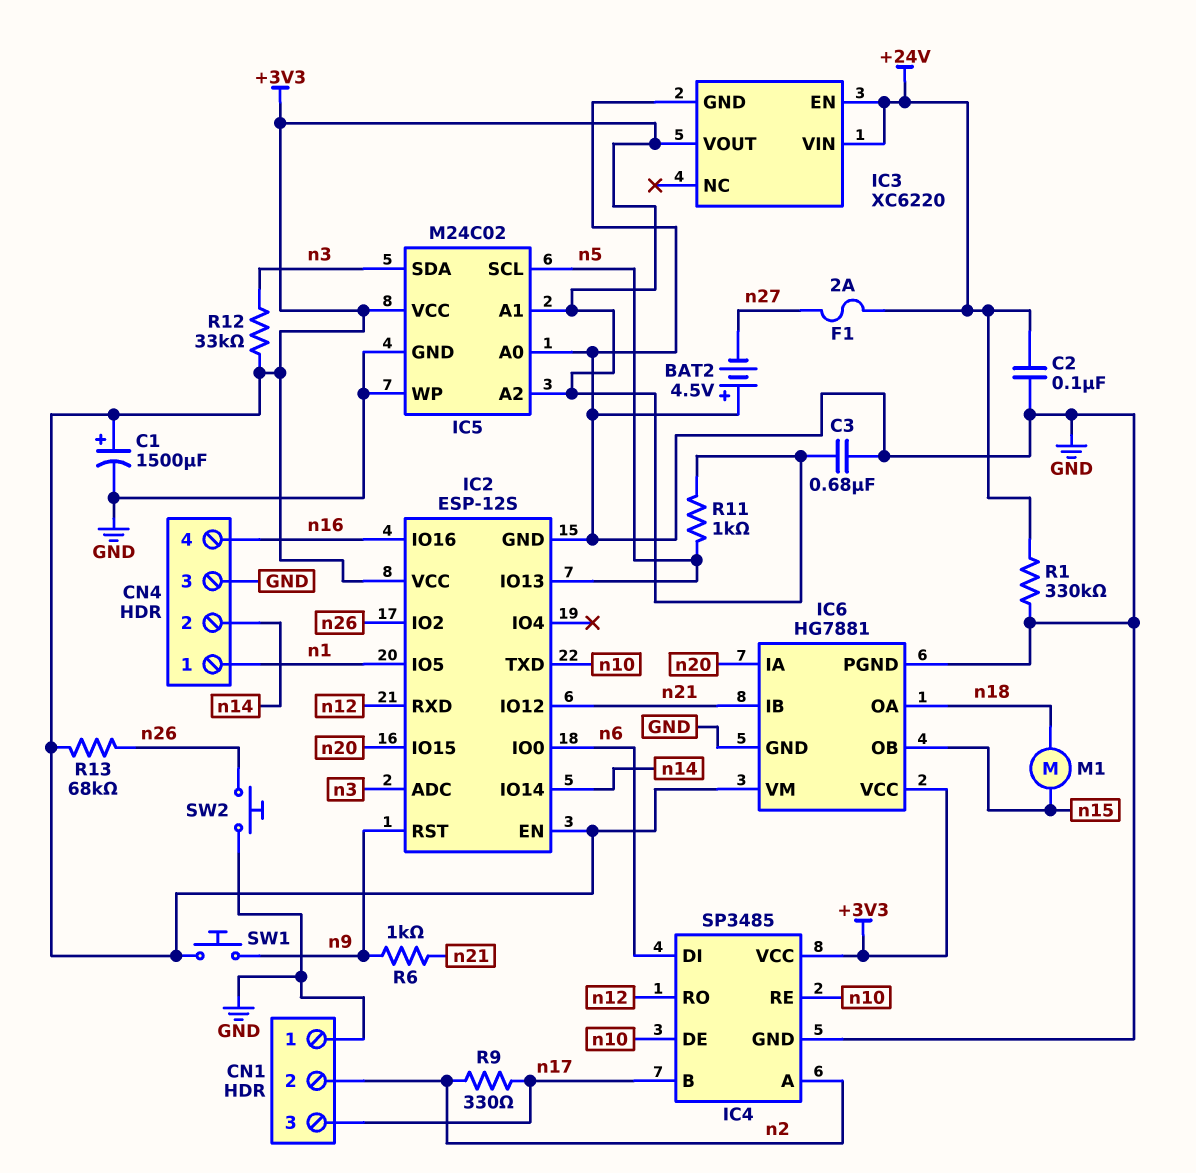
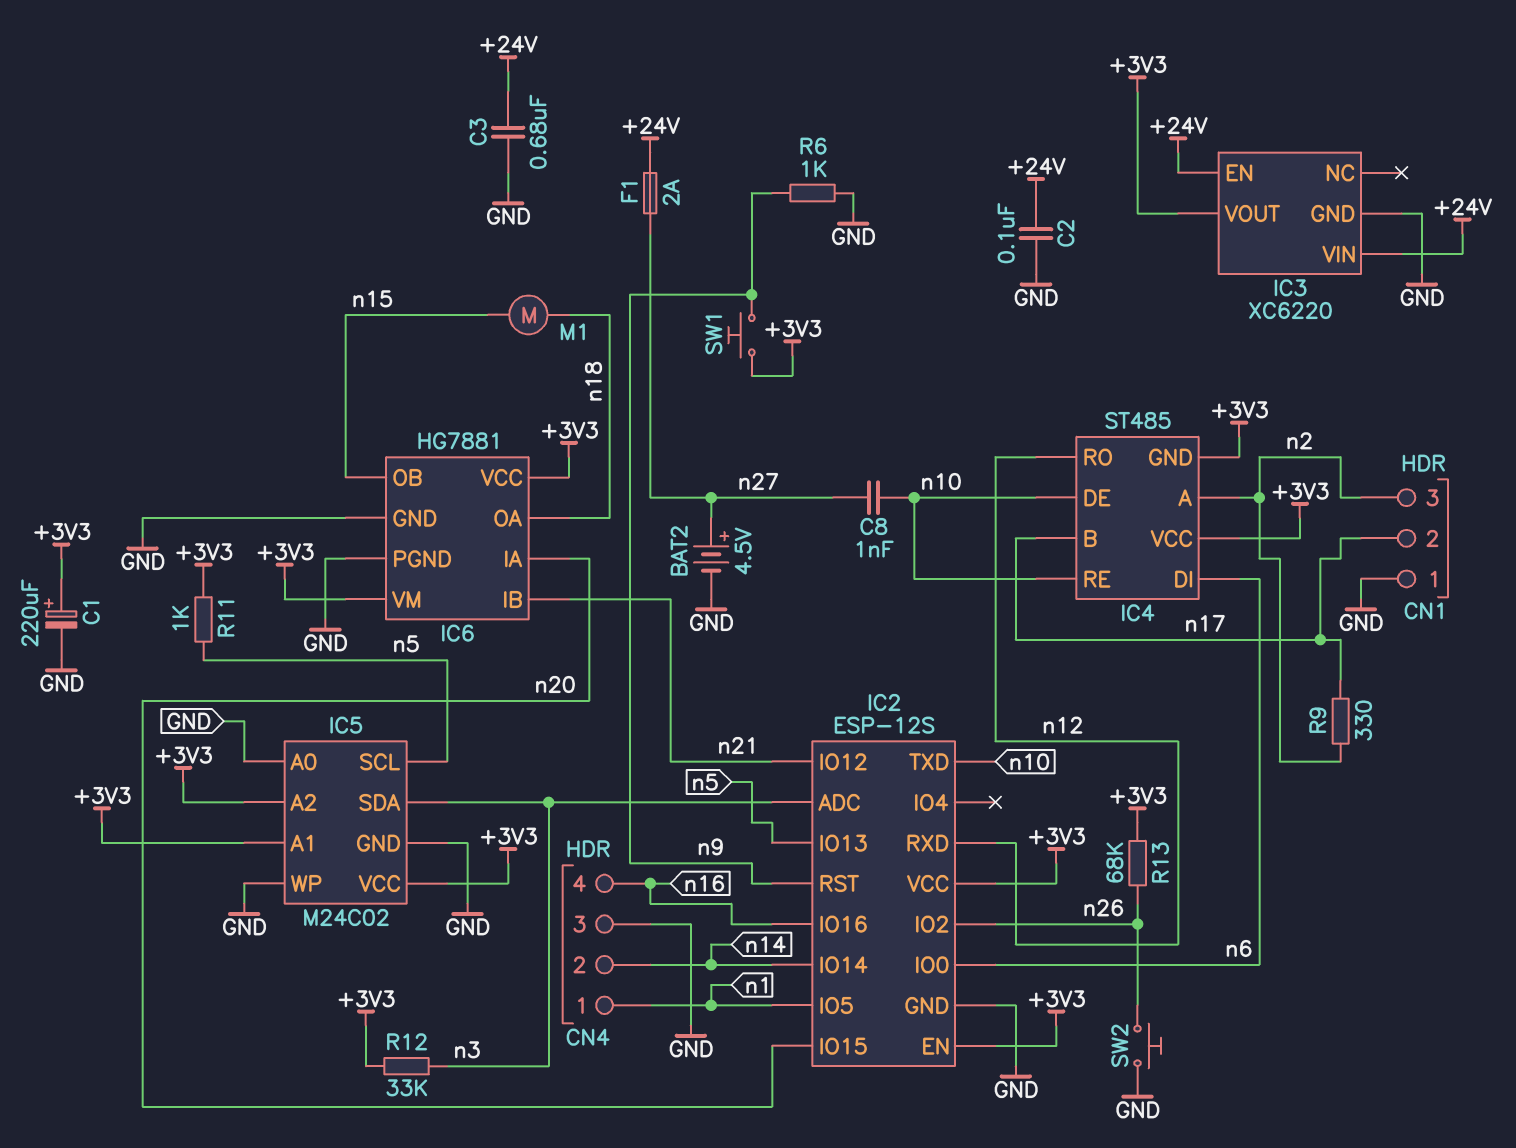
BAT2: 4.5V (plus GND, minus n27) -> 4.5V (plus n27, minus GND)
C1: 1500uF (plus +3V3, minus GND) -> 220uF (plus +3V3, minus GND)
C3: 680nF (+3V3, GND) -> 680nF (+24V, GND)
C8: none -> 1nF (n10, n27)
CN1 pin 2: n2 -> n17
CN1 pin 3: n17 -> n2
IC4: SP3485 -> ST485
IC4 pin GND: GND -> +3V3
R1: 330k (+24V, GND) -> none
R6: 1k (n9, n21) -> 1k (GND, n9)

